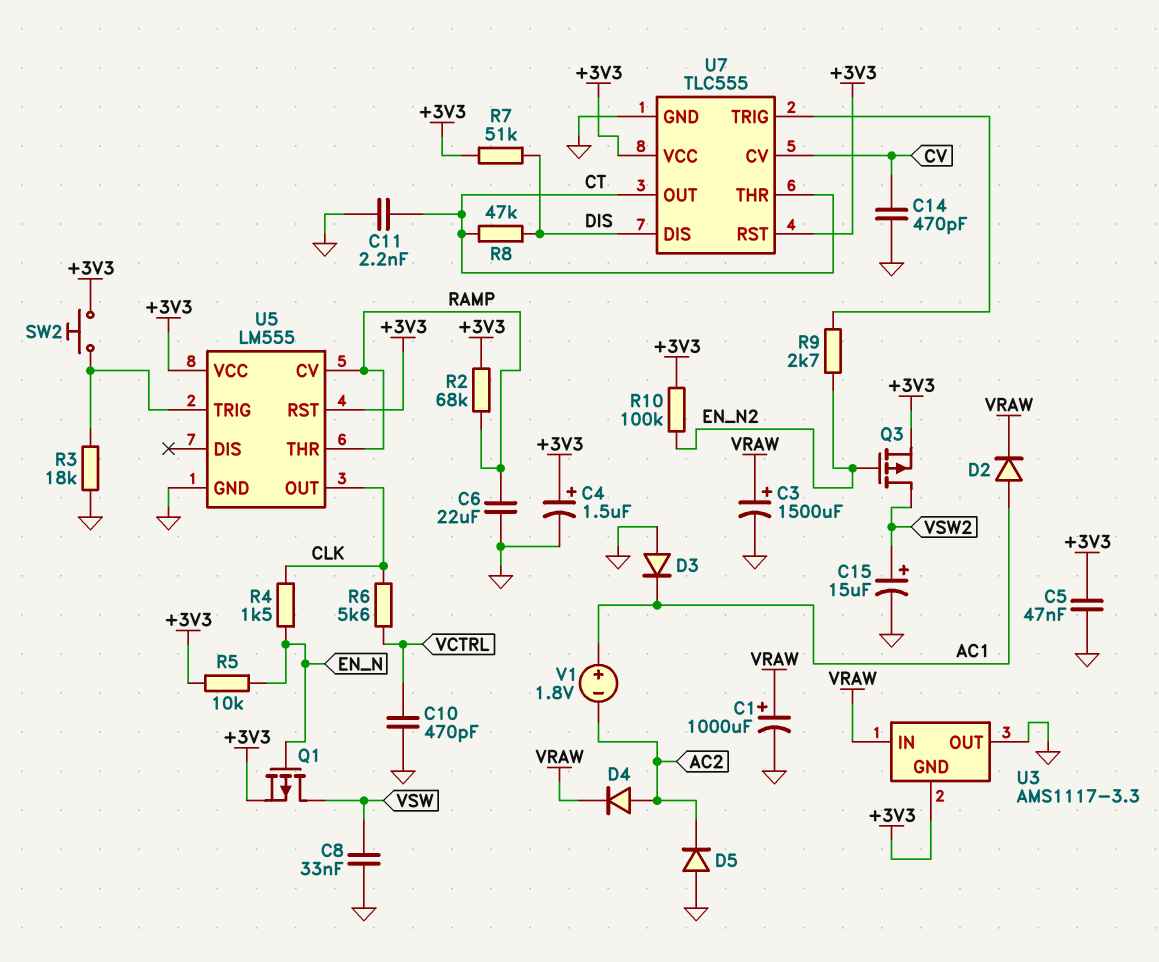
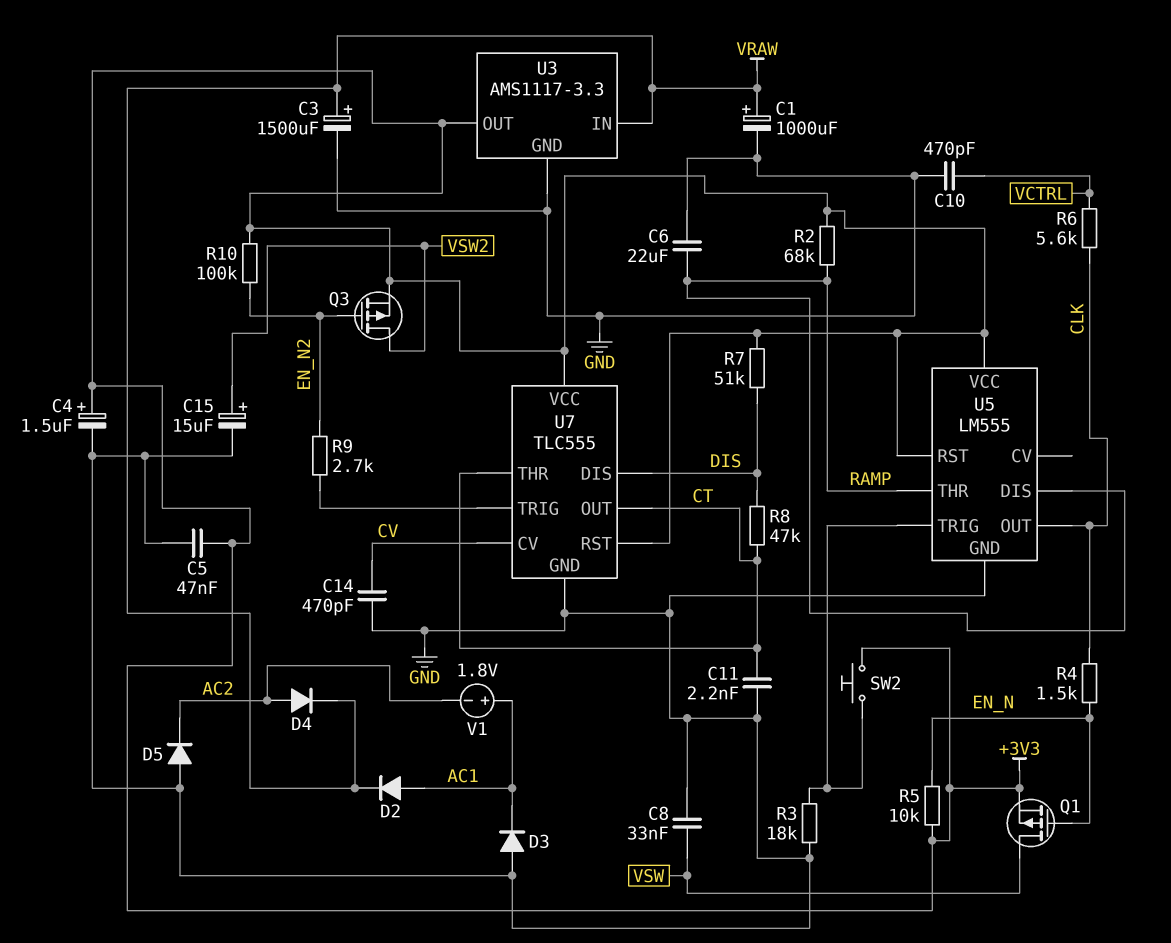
U3 pin GND: +3V3 -> GND
U3 pin OUT: GND -> +3V3
U5 pin CV: RAMP -> none
U5 pin DIS: none -> RAMP

